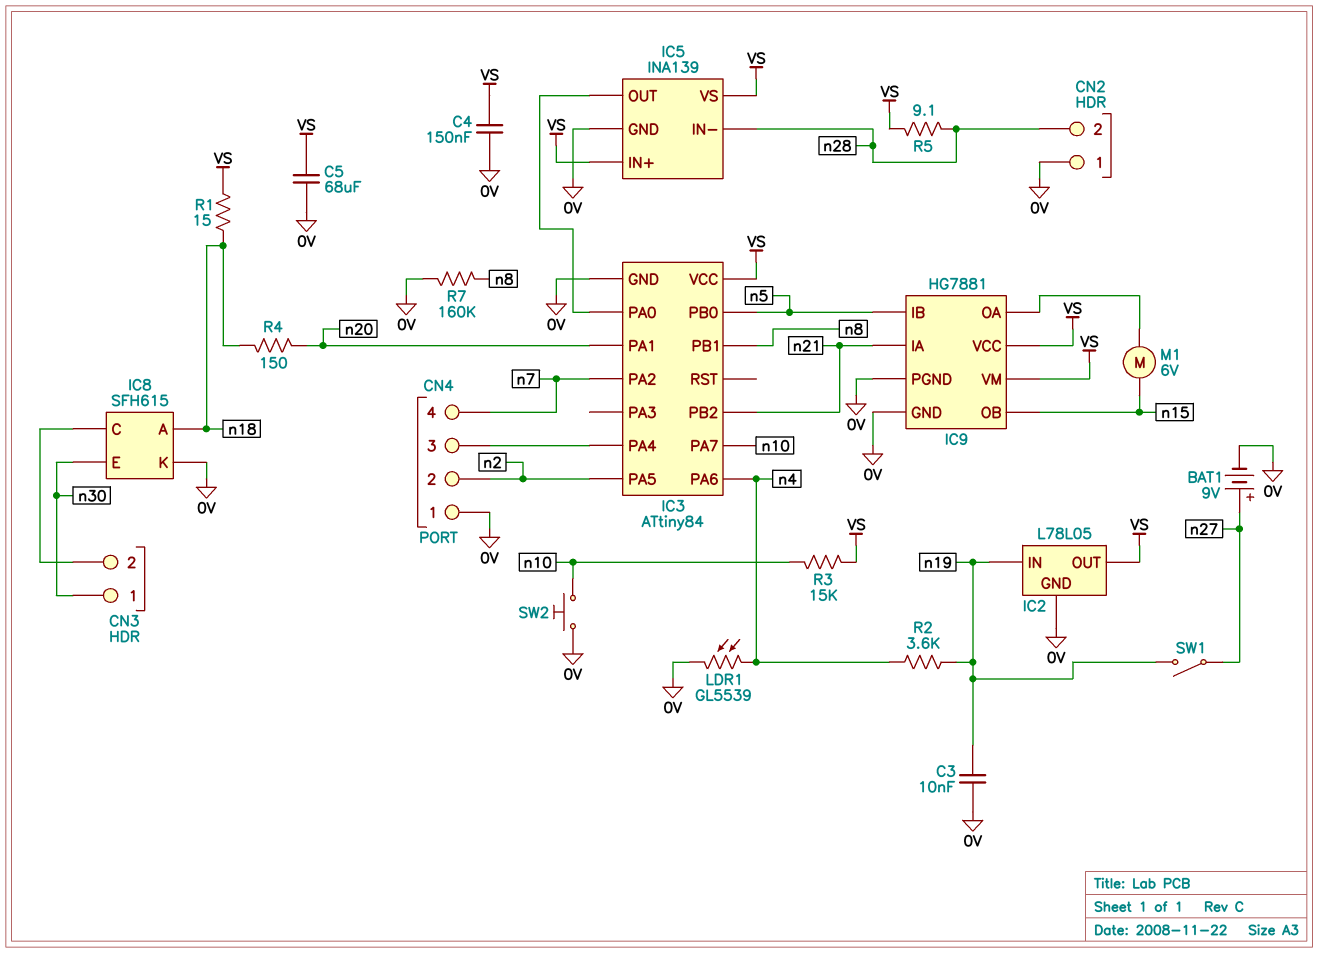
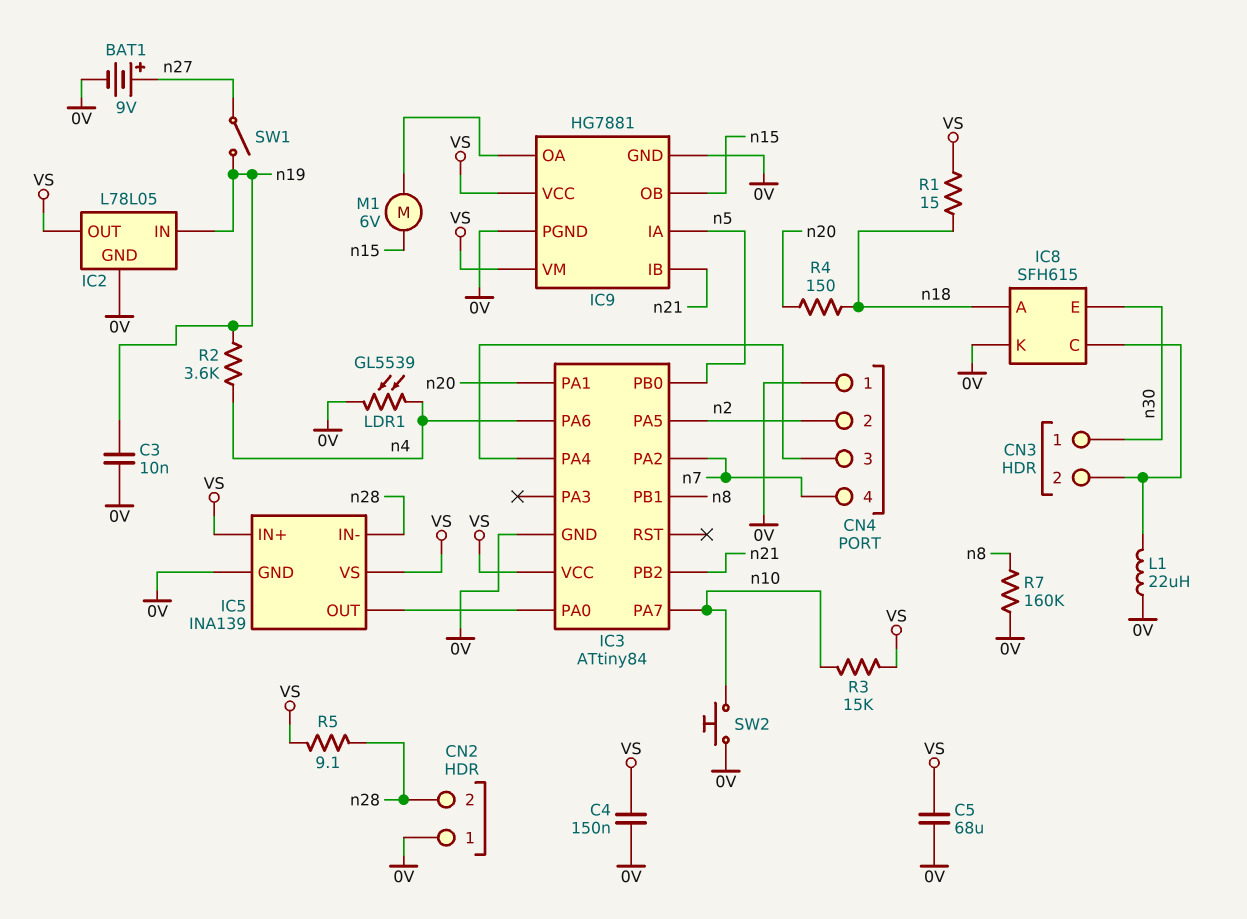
IC9 pin IA: n21 -> n5
IC9 pin IB: n5 -> n21
L1: none -> 22uH (0V, CN3/2)

